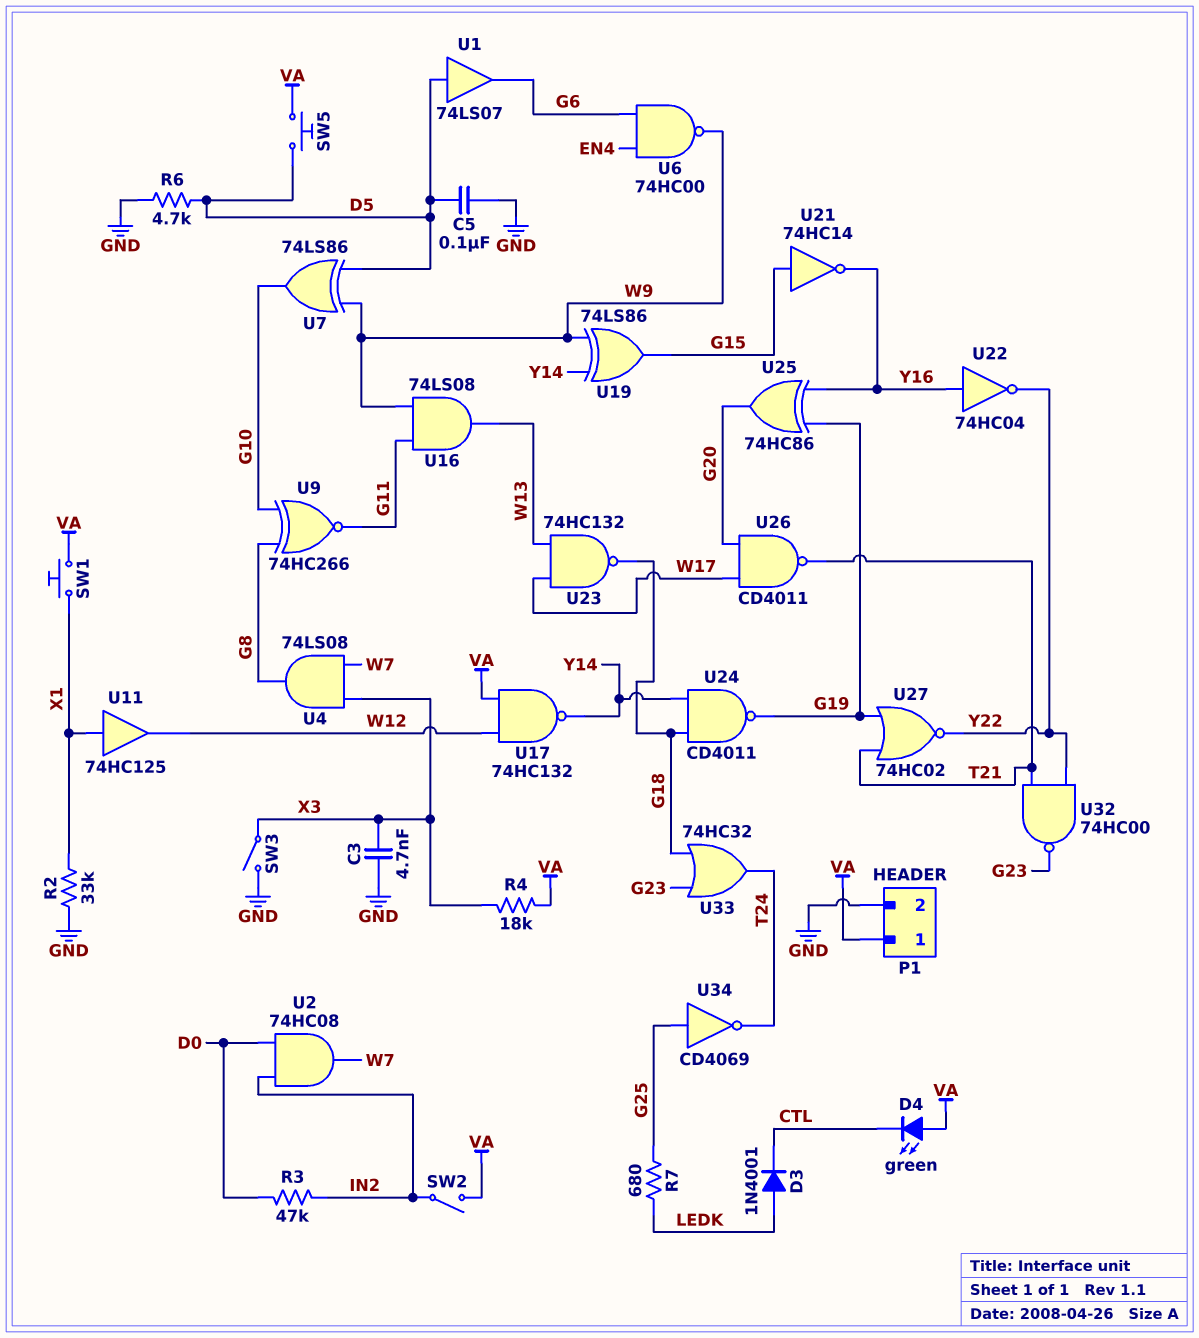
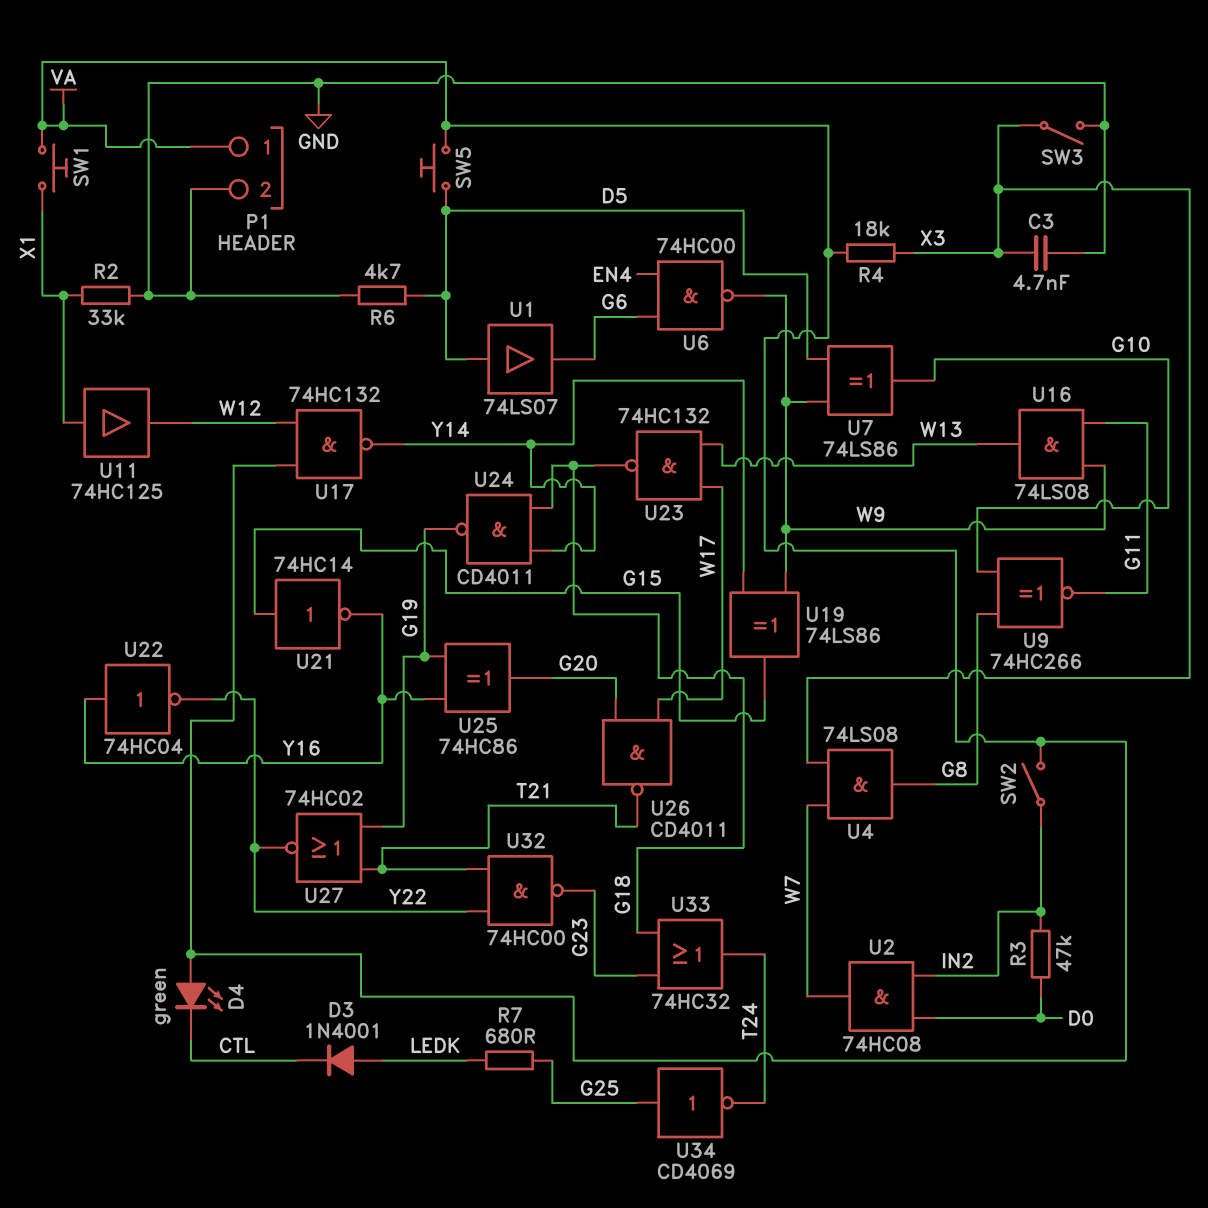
C5: 100nF (D5, GND) -> none

